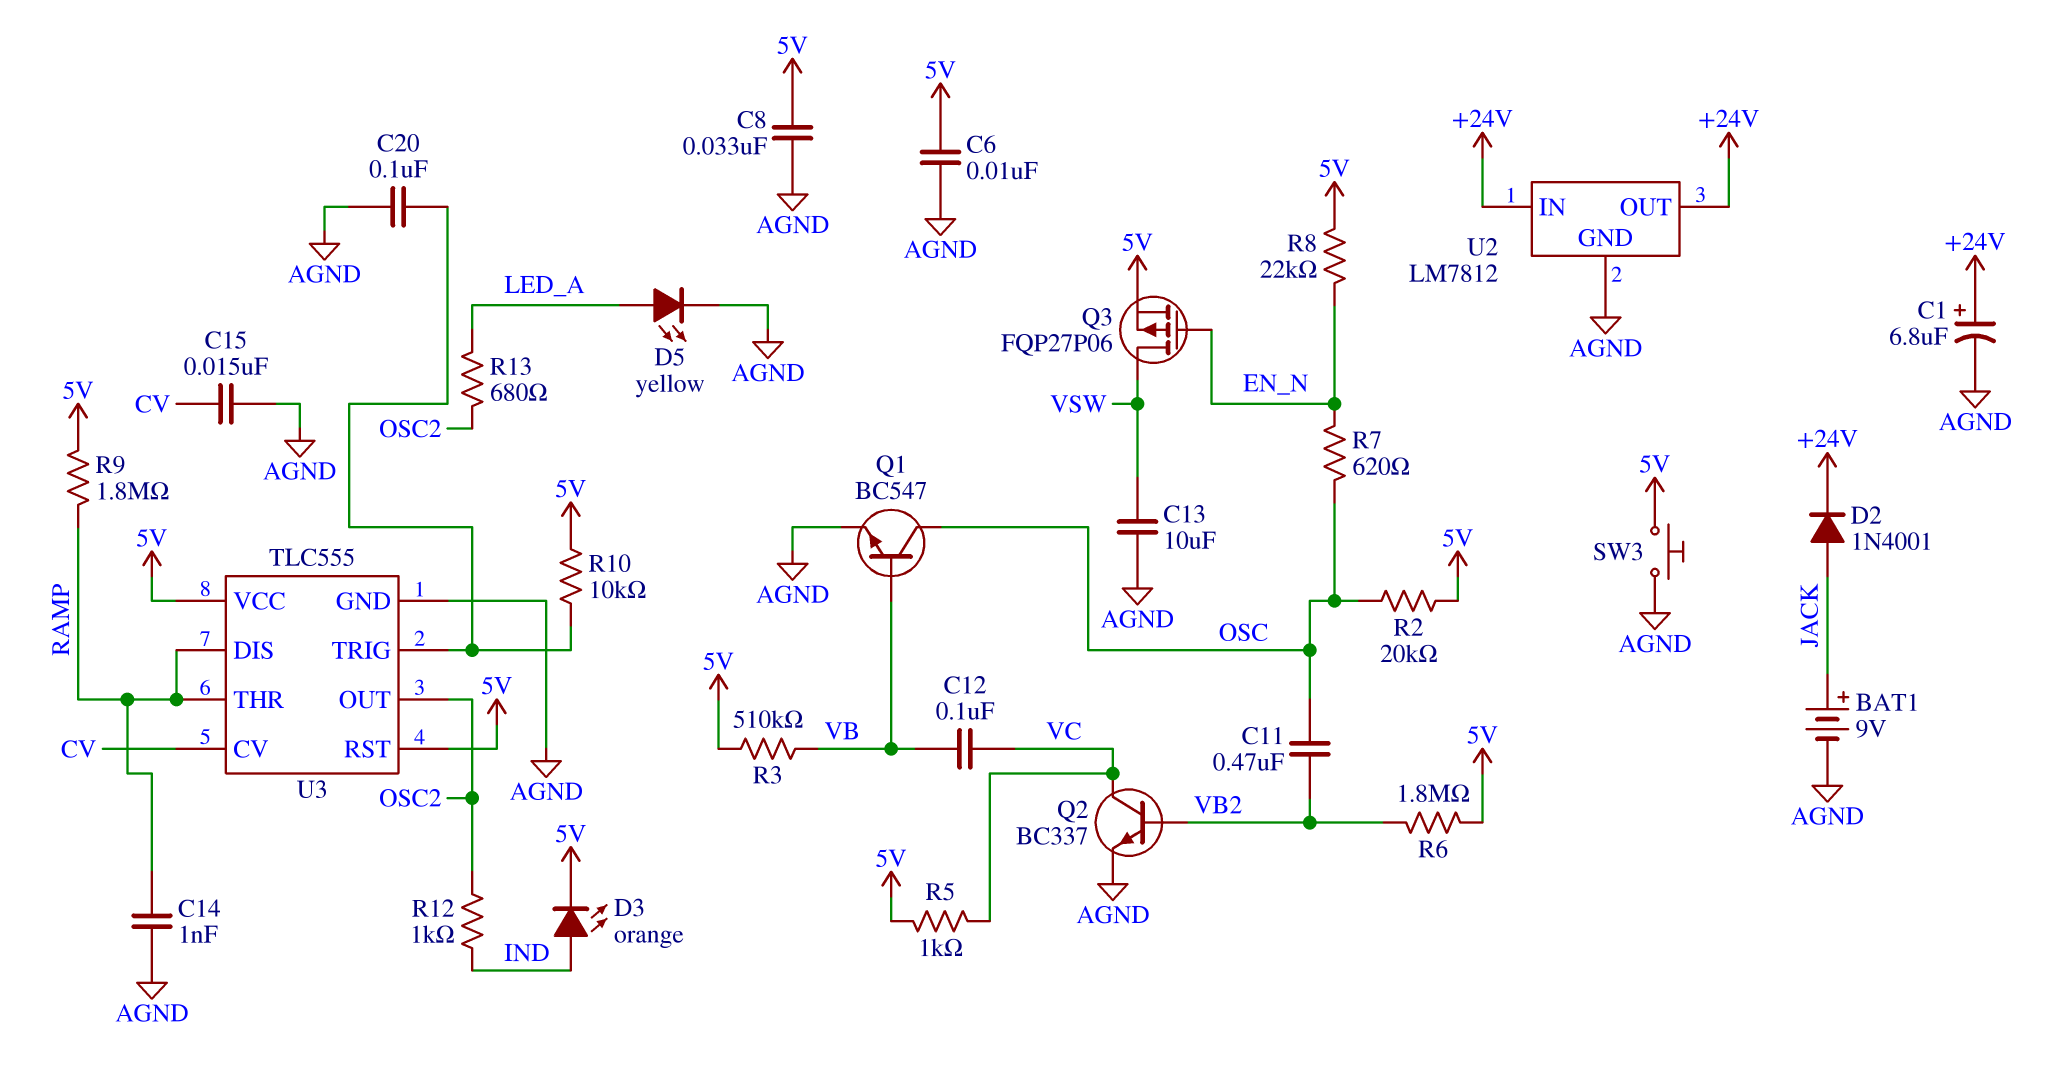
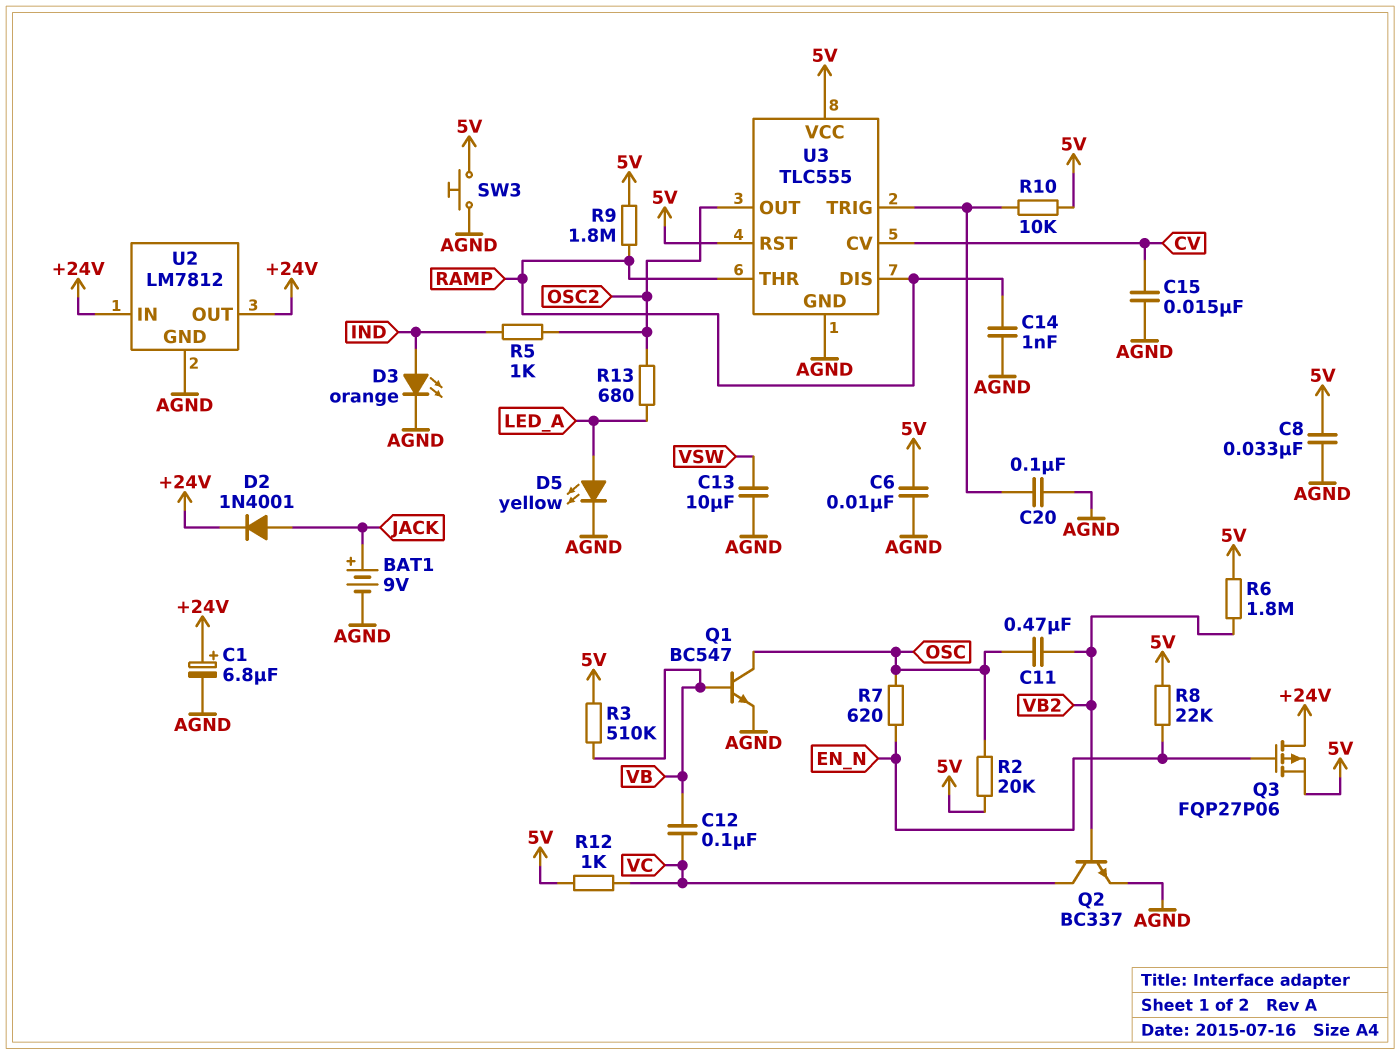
D3: LED orange (A IND, K 5V) -> LED orange (A IND, K AGND)
Q3: PMOS FQP27P06 (G EN_N, D VSW, S 5V) -> PMOS FQP27P06 (G EN_N, D +24V, S 5V)
R5: 1k (5V, VC) -> 1k (IND, OSC2)
R12: 1k (IND, OSC2) -> 1k (5V, VC)

